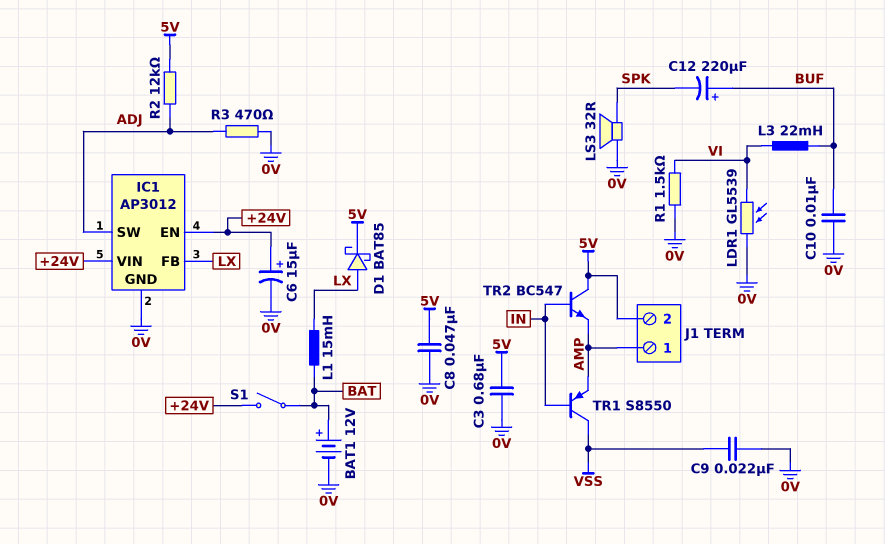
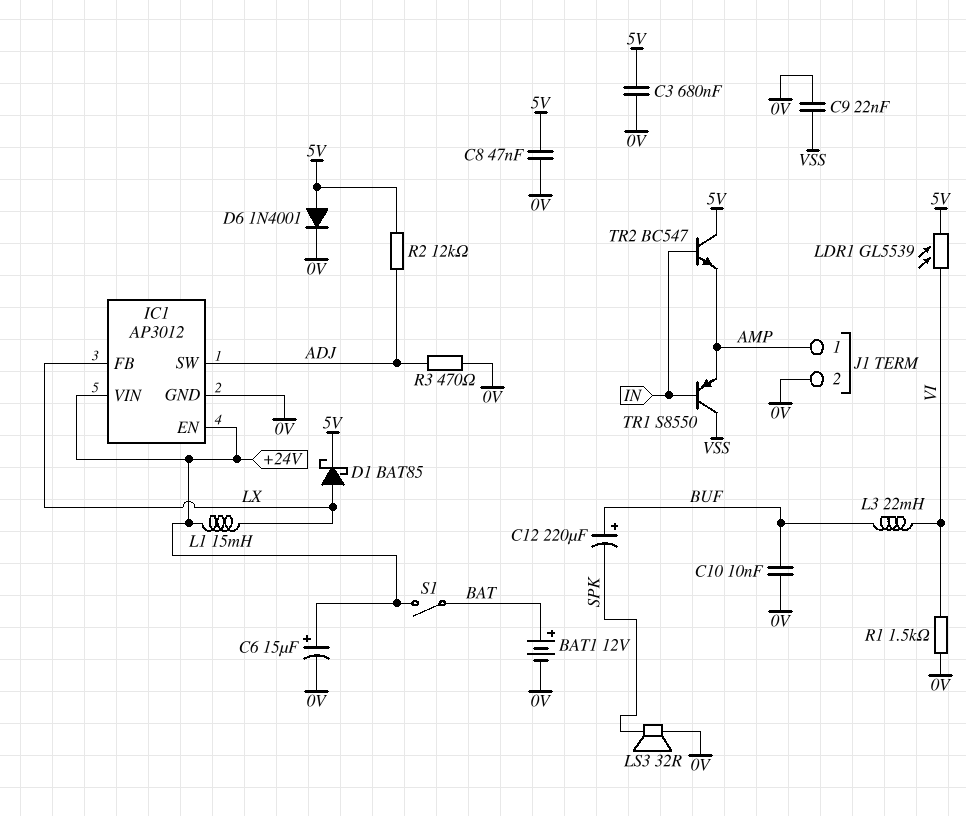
D6: none -> diode 1N4001 (A 5V, K 0V)
J1 pin 2: 5V -> 0V
L1: 15mH (BAT, LX) -> 15mH (+24V, LX)
LDR1: GL5539 (0V, VI) -> GL5539 (5V, VI)

